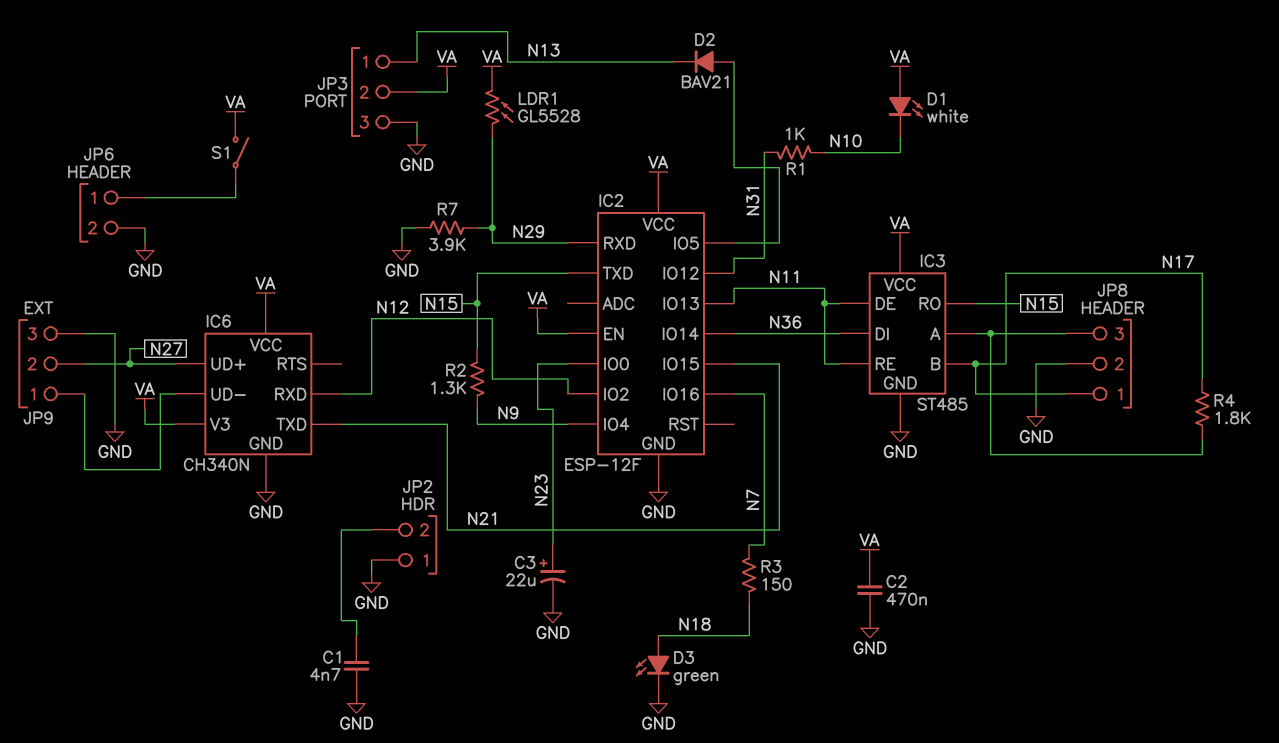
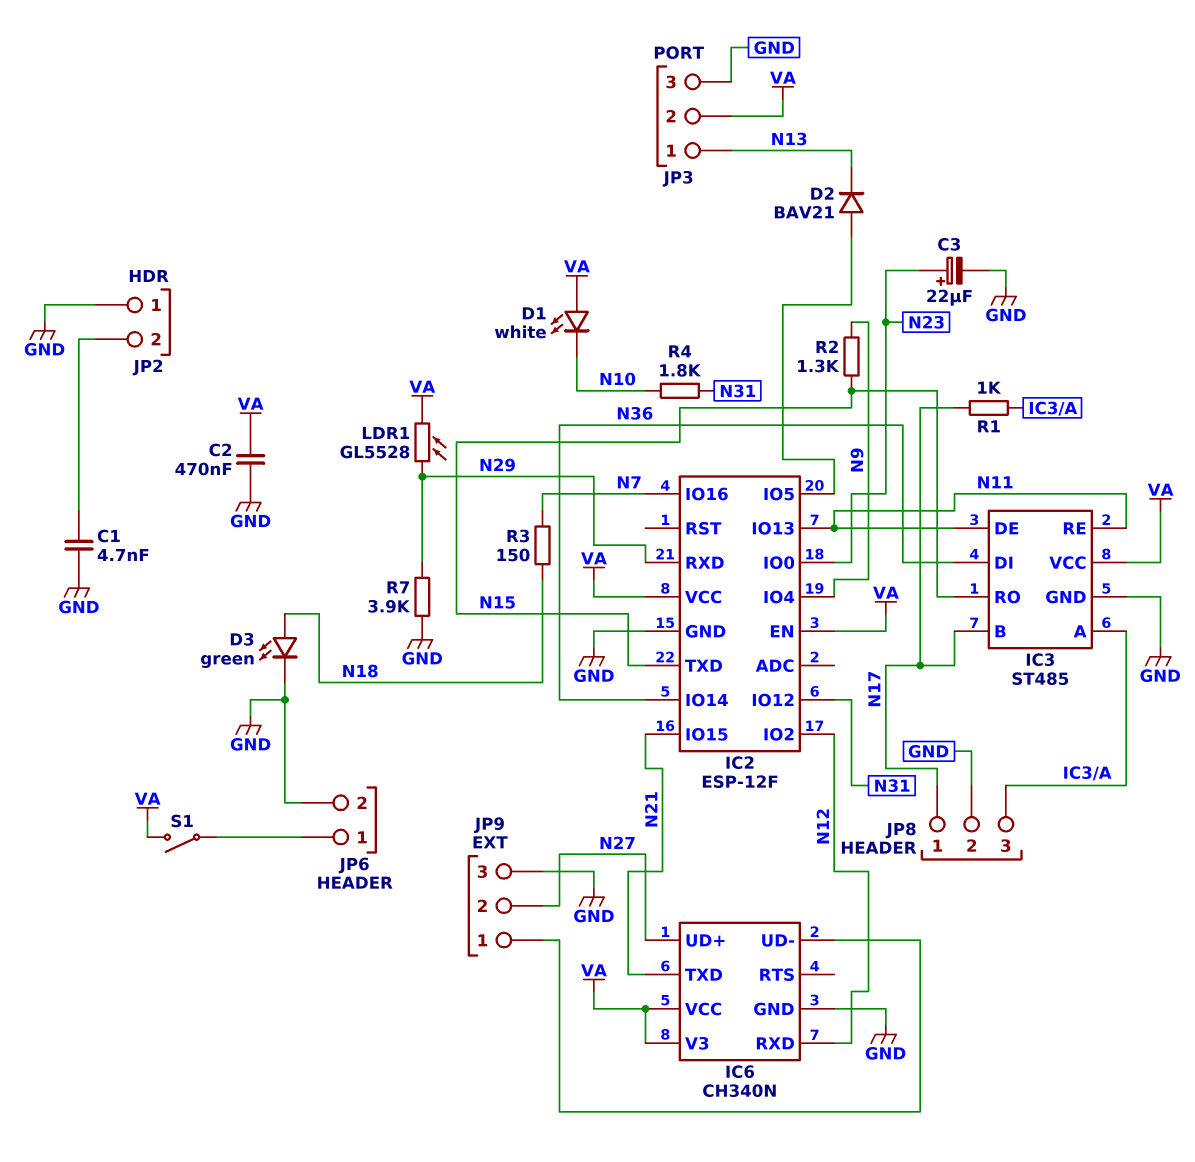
R1: 1k (N10, N31) -> 1k (IC3/A, N17)
R4: 1.8k (IC3/A, N17) -> 1.8k (N10, N31)

